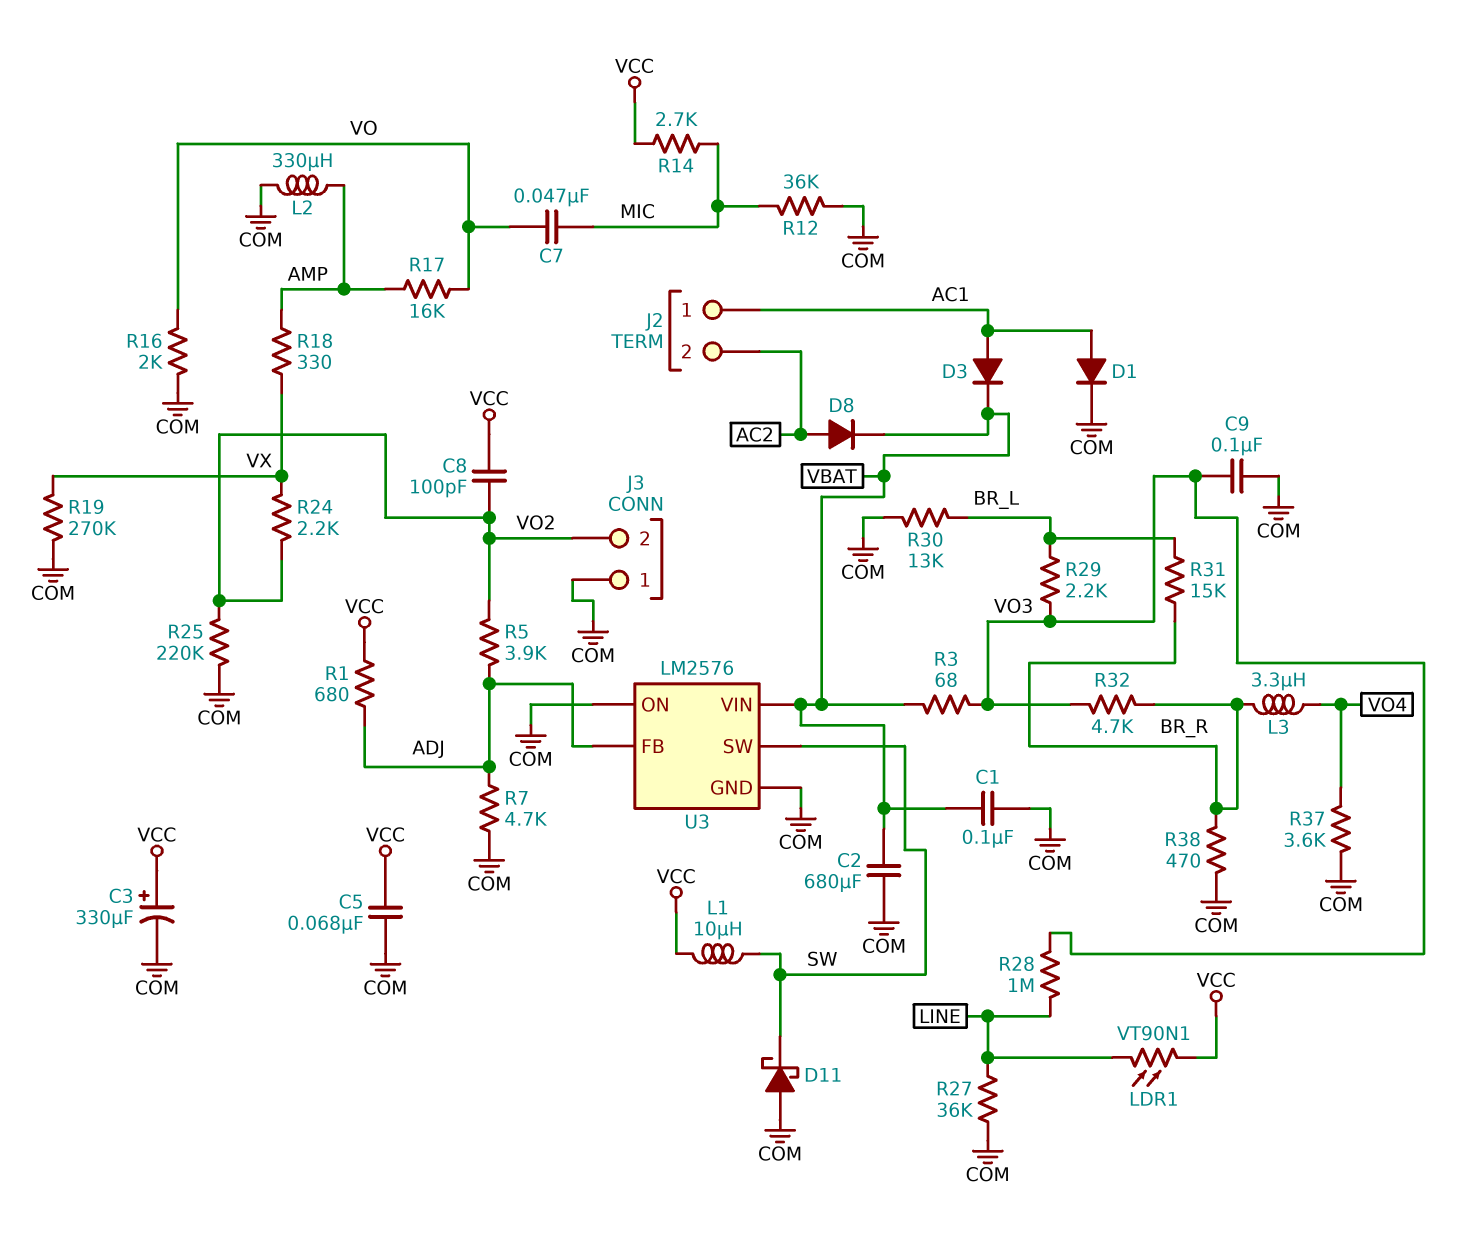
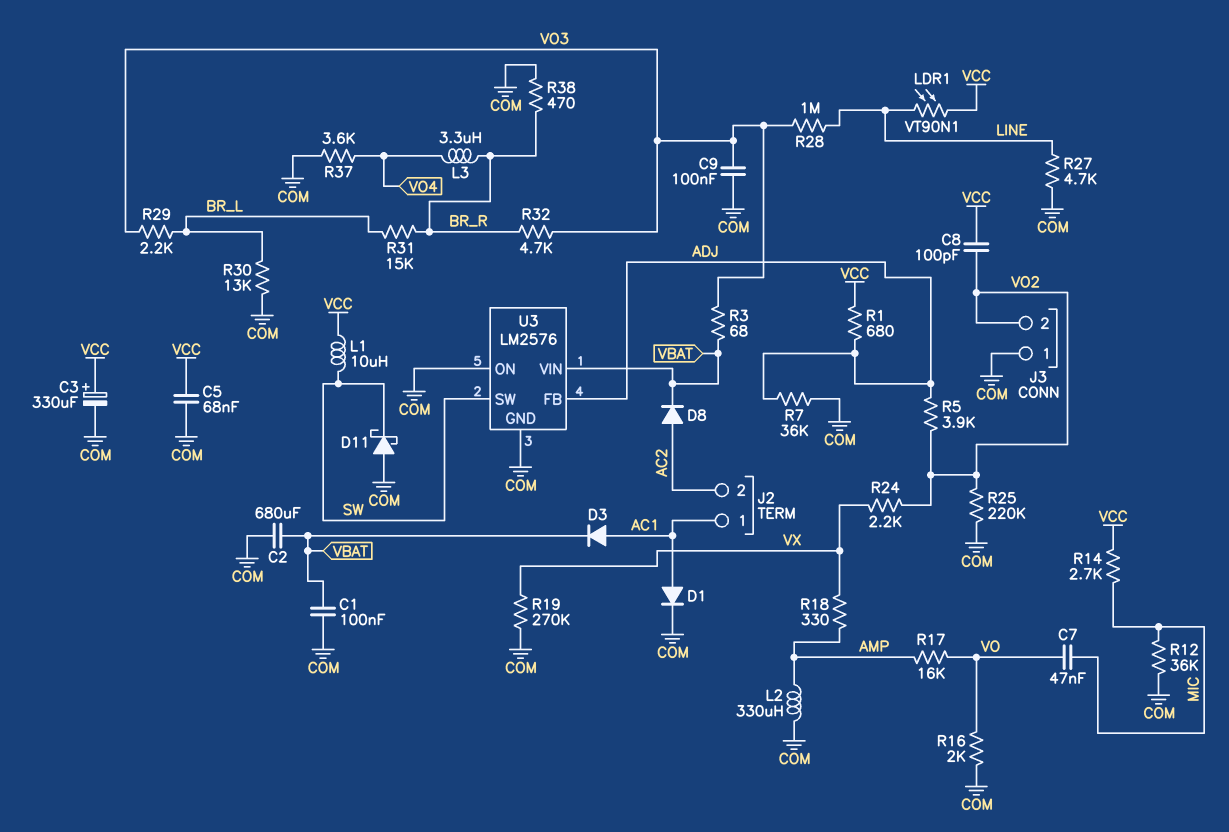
R7: 4.7k (ADJ, COM) -> 36k (ADJ, COM)
R27: 36k (COM, LINE) -> 4.7k (COM, LINE)

